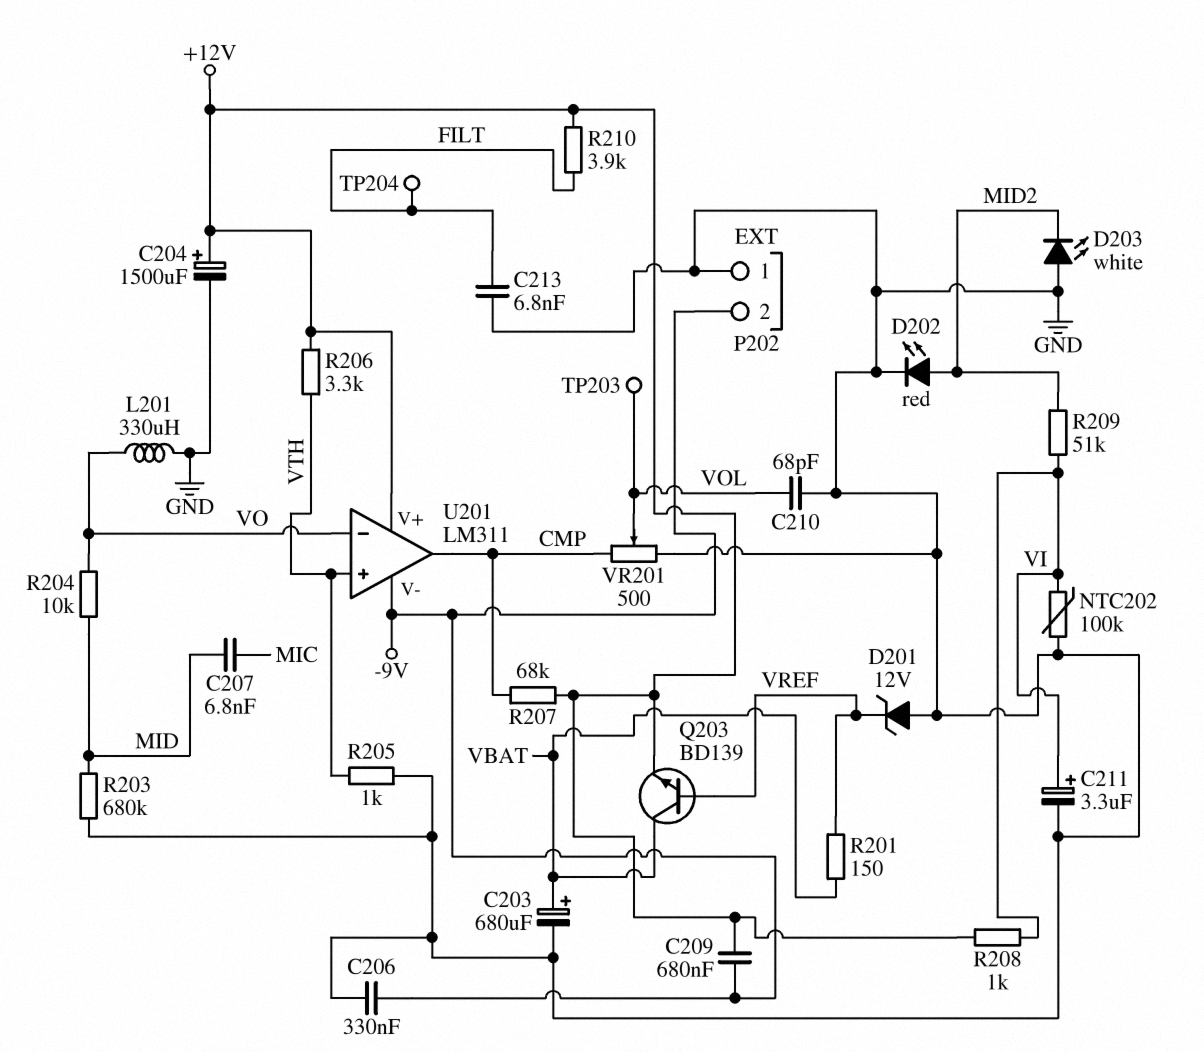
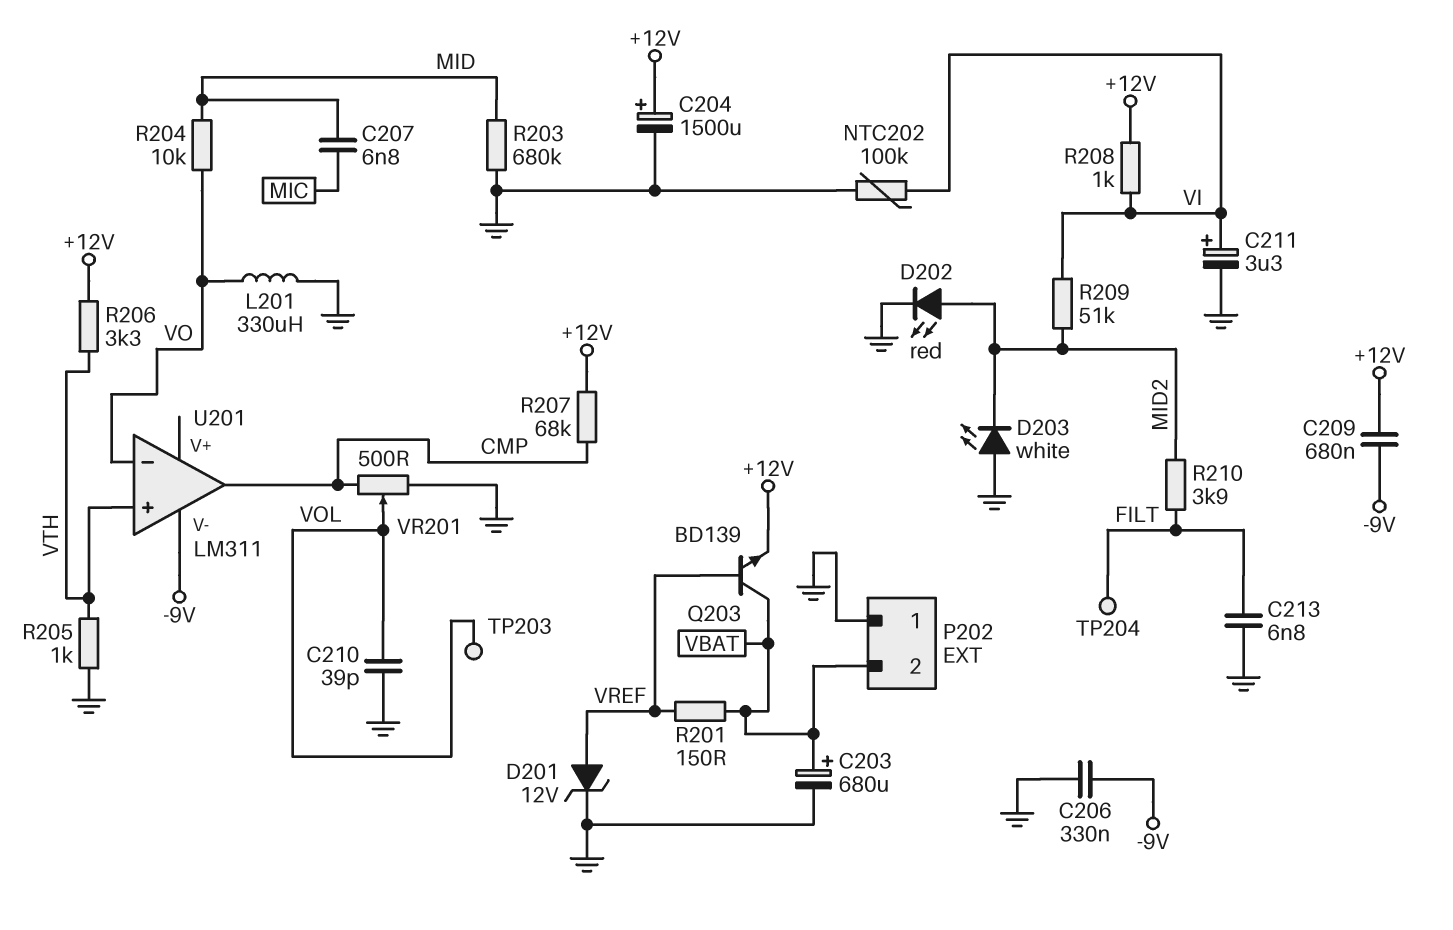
C210: 68pF (GND, VOL) -> 39pF (GND, VOL)
D201: zener 12V (A GND, K VREF) -> zener 12V (A VREF, K GND)
P202 pin 2: -9V -> VBAT
R210: 3.9k (+12V, FILT) -> 3.9k (FILT, MID2)
U201 pin V+: +12V -> none

